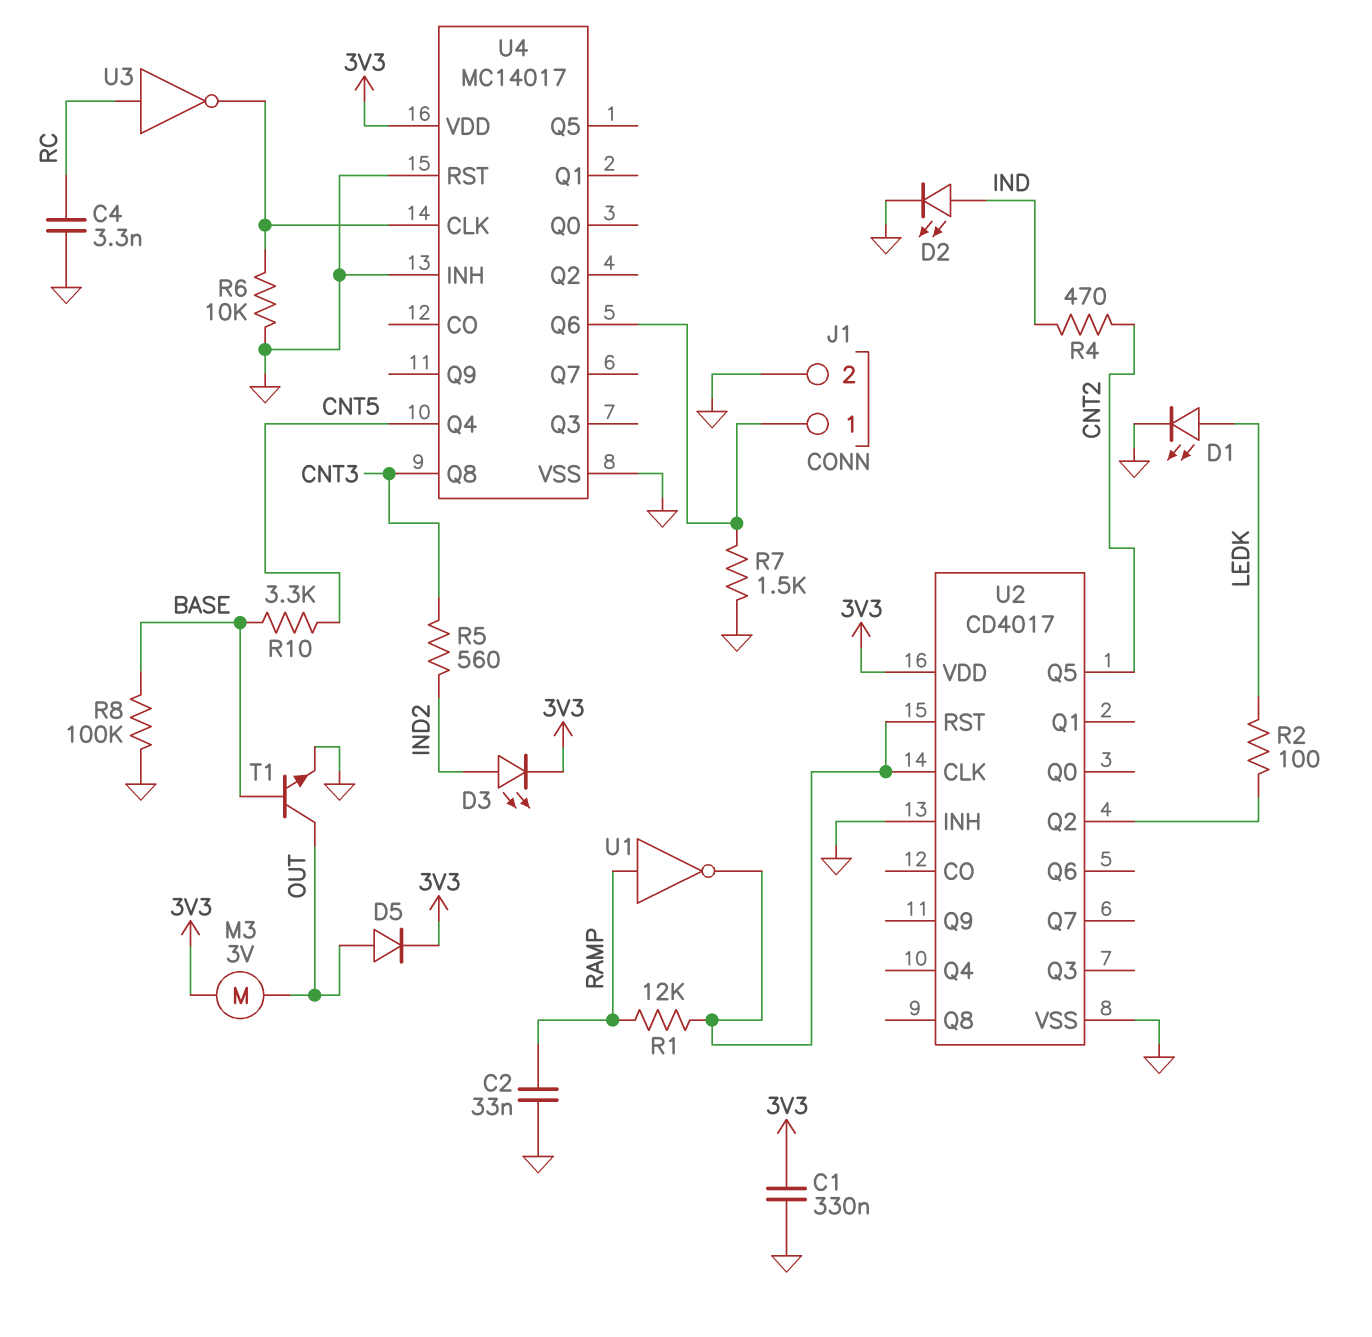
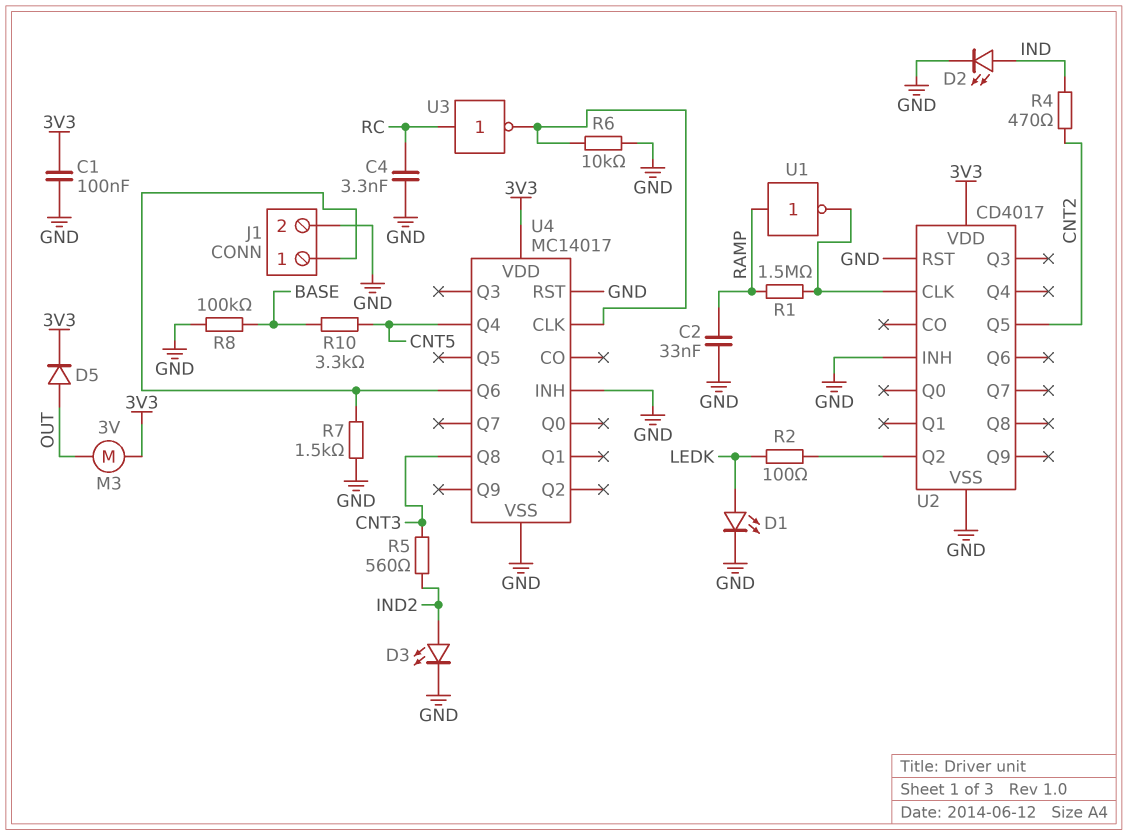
C1: 330nF (3V3, GND) -> 100nF (3V3, GND)
D3: LED (A IND2, K 3V3) -> LED (A IND2, K GND)
R1: 12k (RAMP, U2/CLK) -> 1.5M (RAMP, U2/CLK)
T1: NPN (B BASE, C OUT, E GND) -> none
U2 pin RST: U2/CLK -> GND

